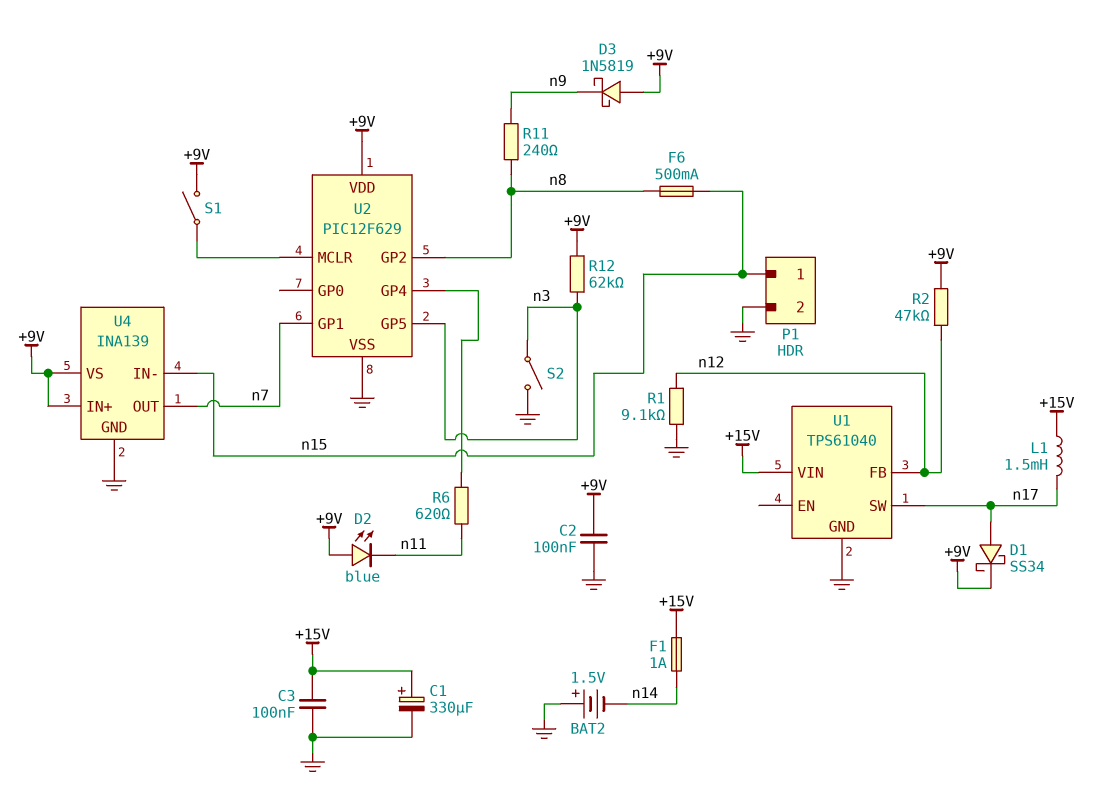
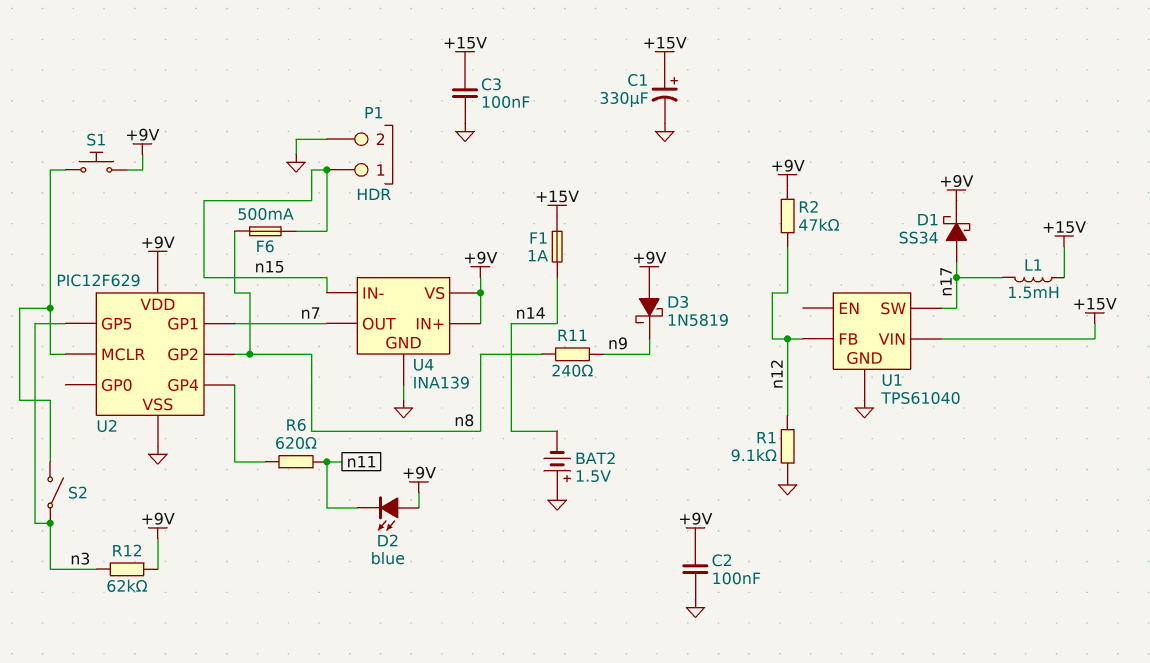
S1: switch (+9V, U2/MCLR) -> button (+9V, U2/MCLR)
S2: switch (GND, n3) -> switch (U2/MCLR, n3)

